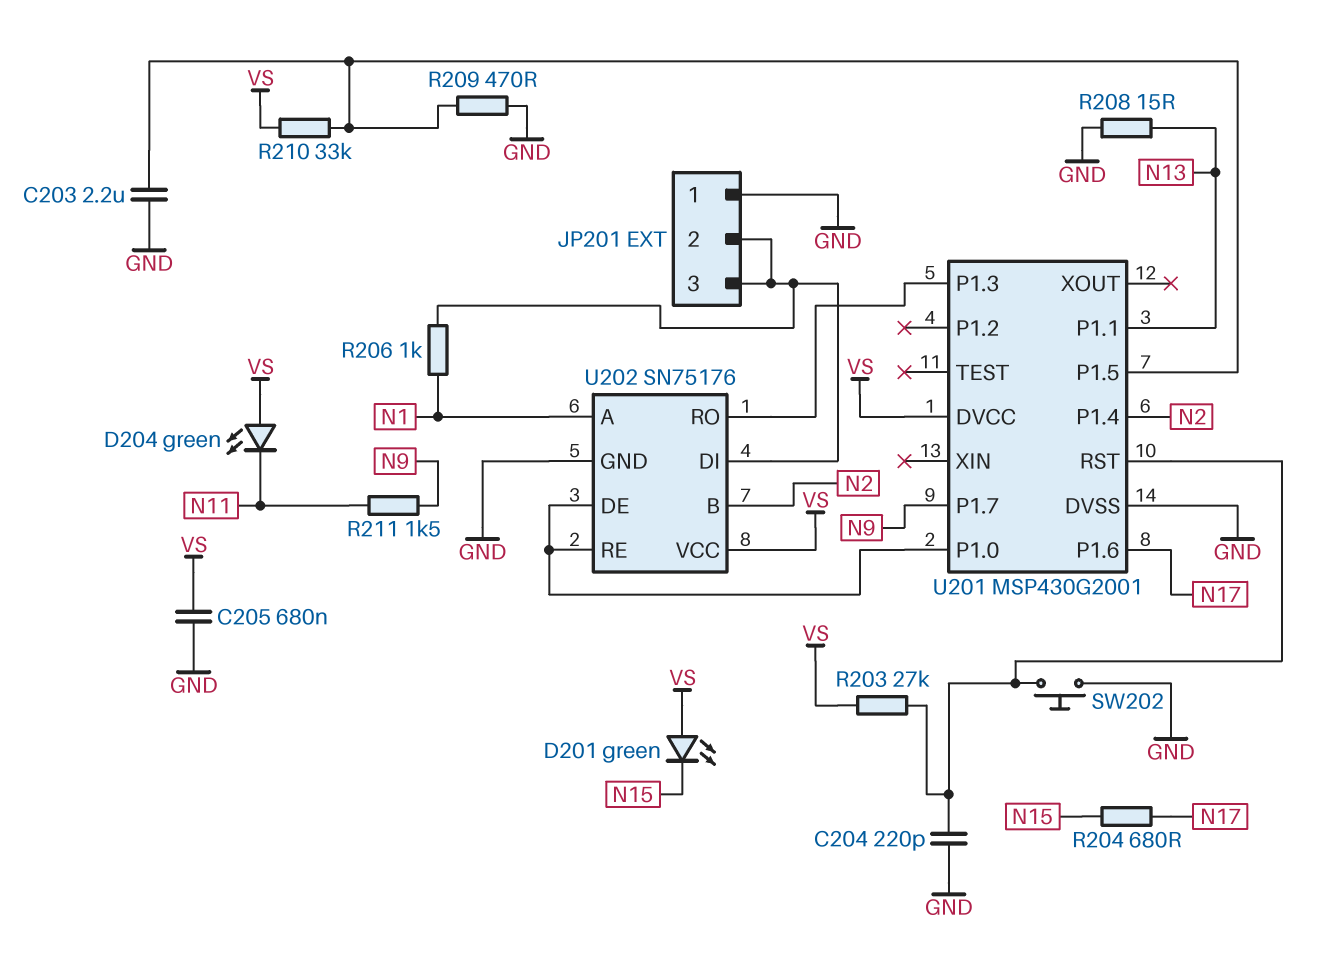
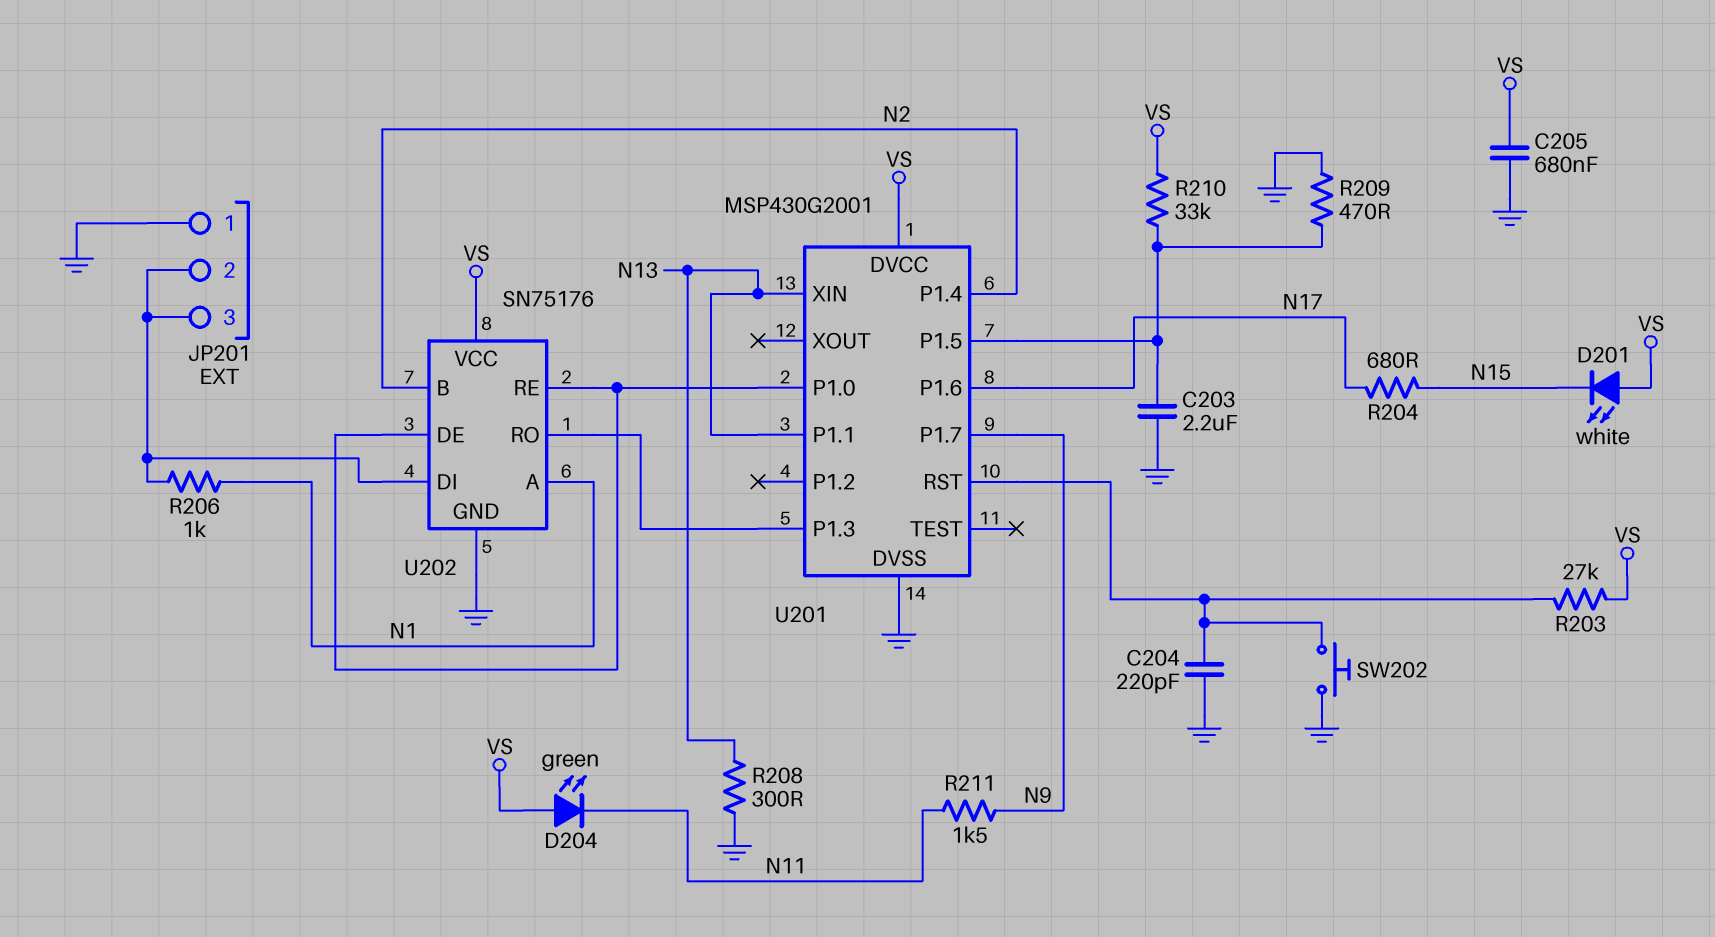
D201: LED green (A VS, K N15) -> LED white (A VS, K N15)
R208: 15 (GND, N13) -> 300 (GND, N13)
U201 pin XIN: none -> N13

